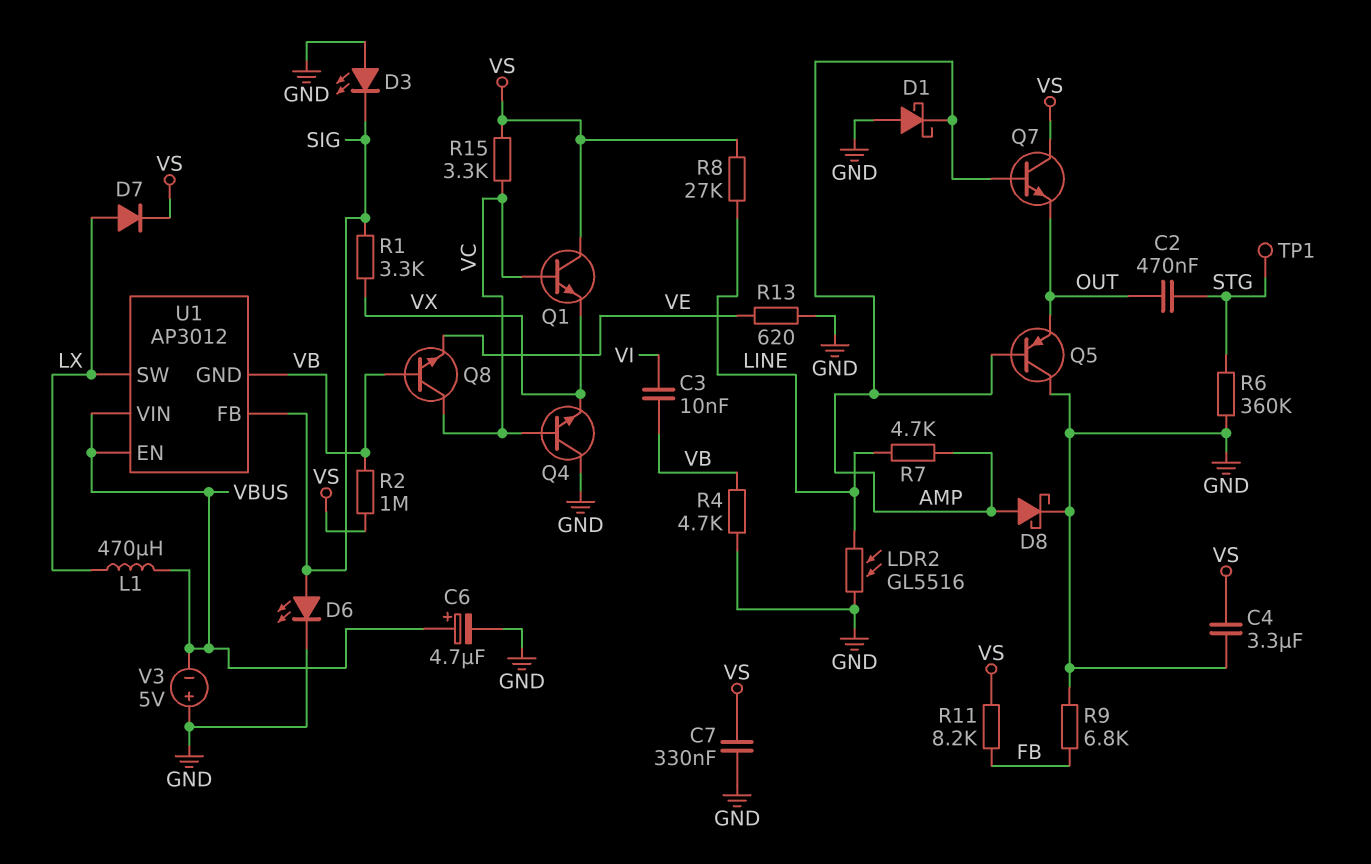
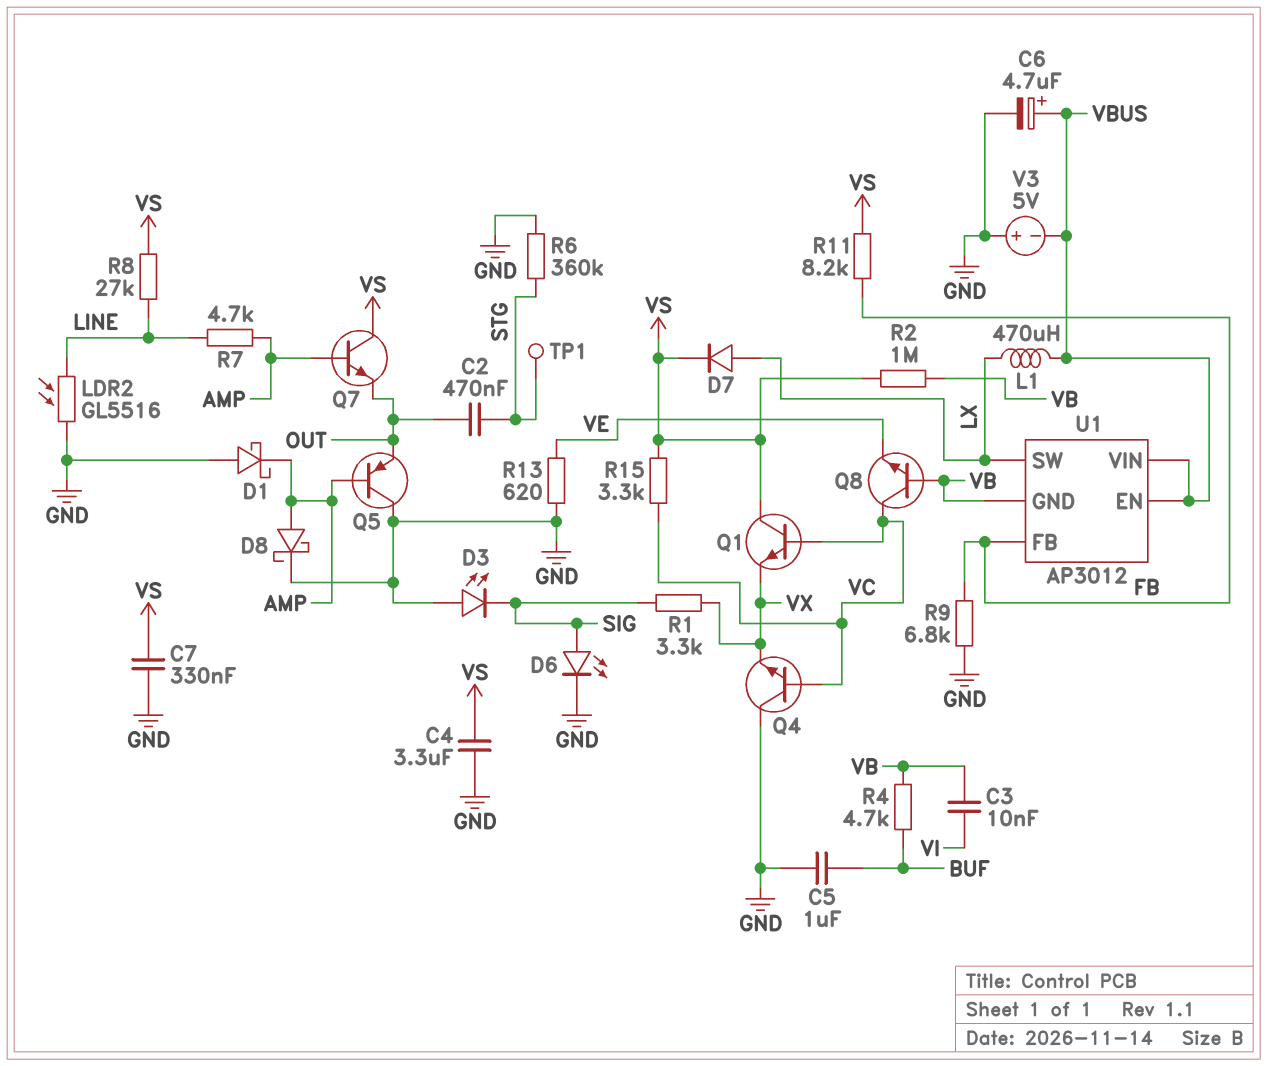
C5: none -> 1uF (BUF, GND)
R4: 4.7k (GND, VB) -> 4.7k (BUF, VB)
U1 pin FB: SIG -> FB

